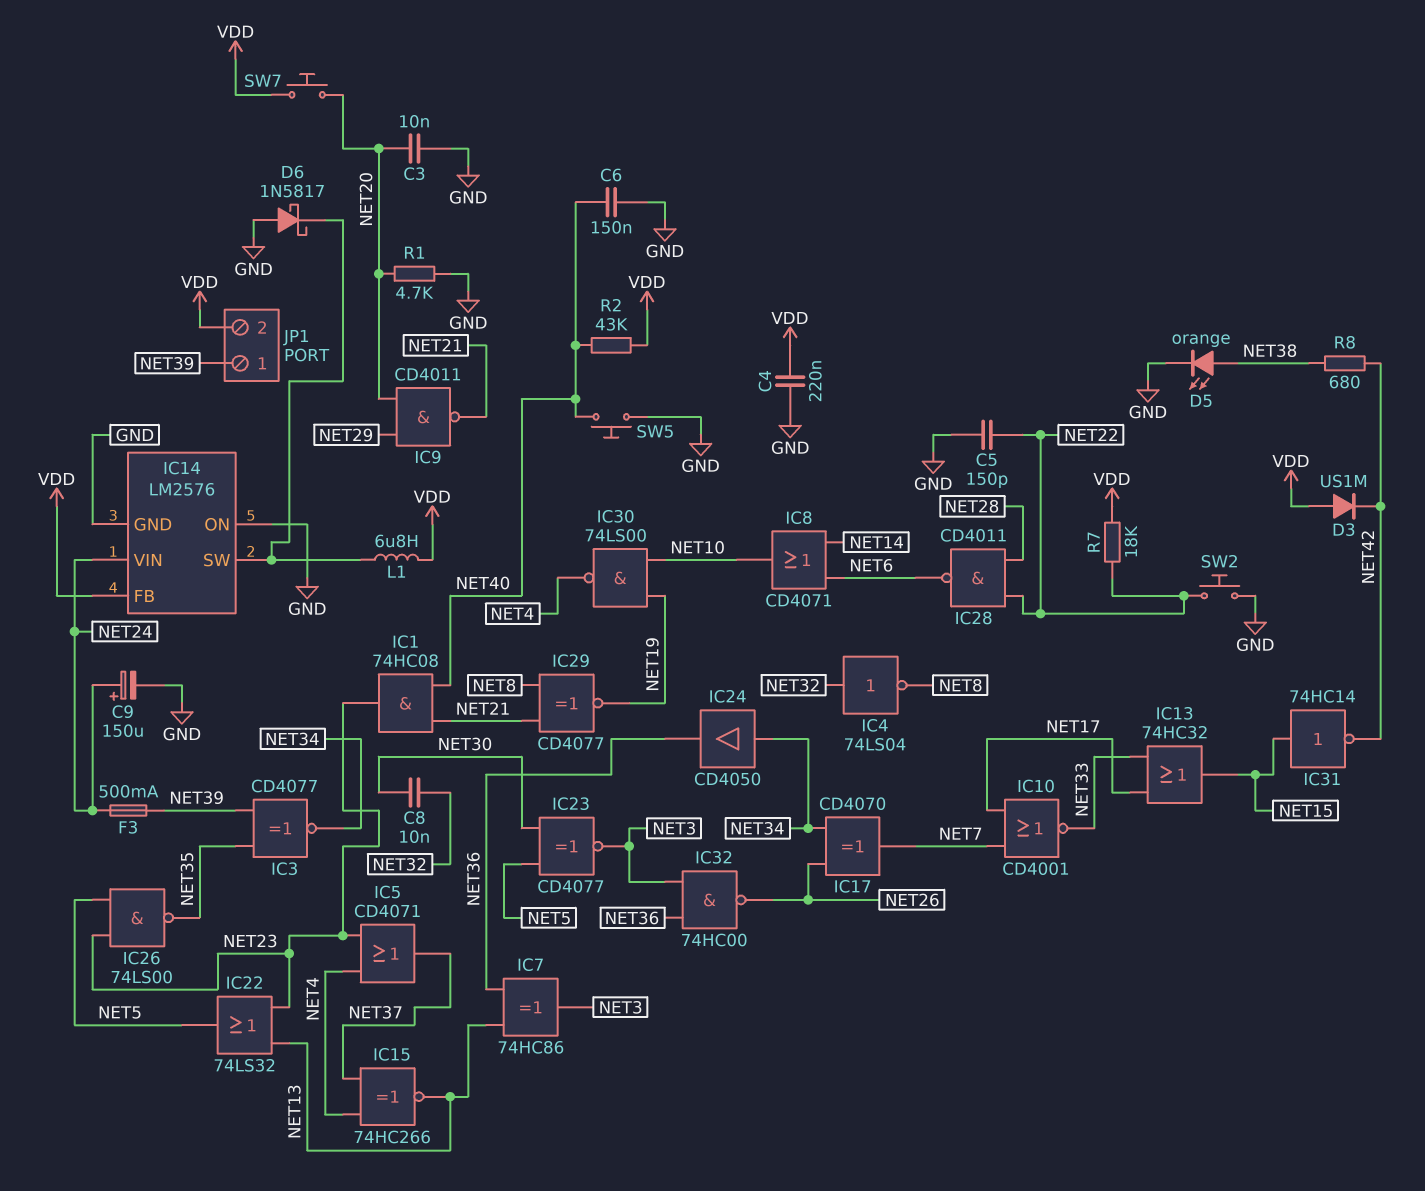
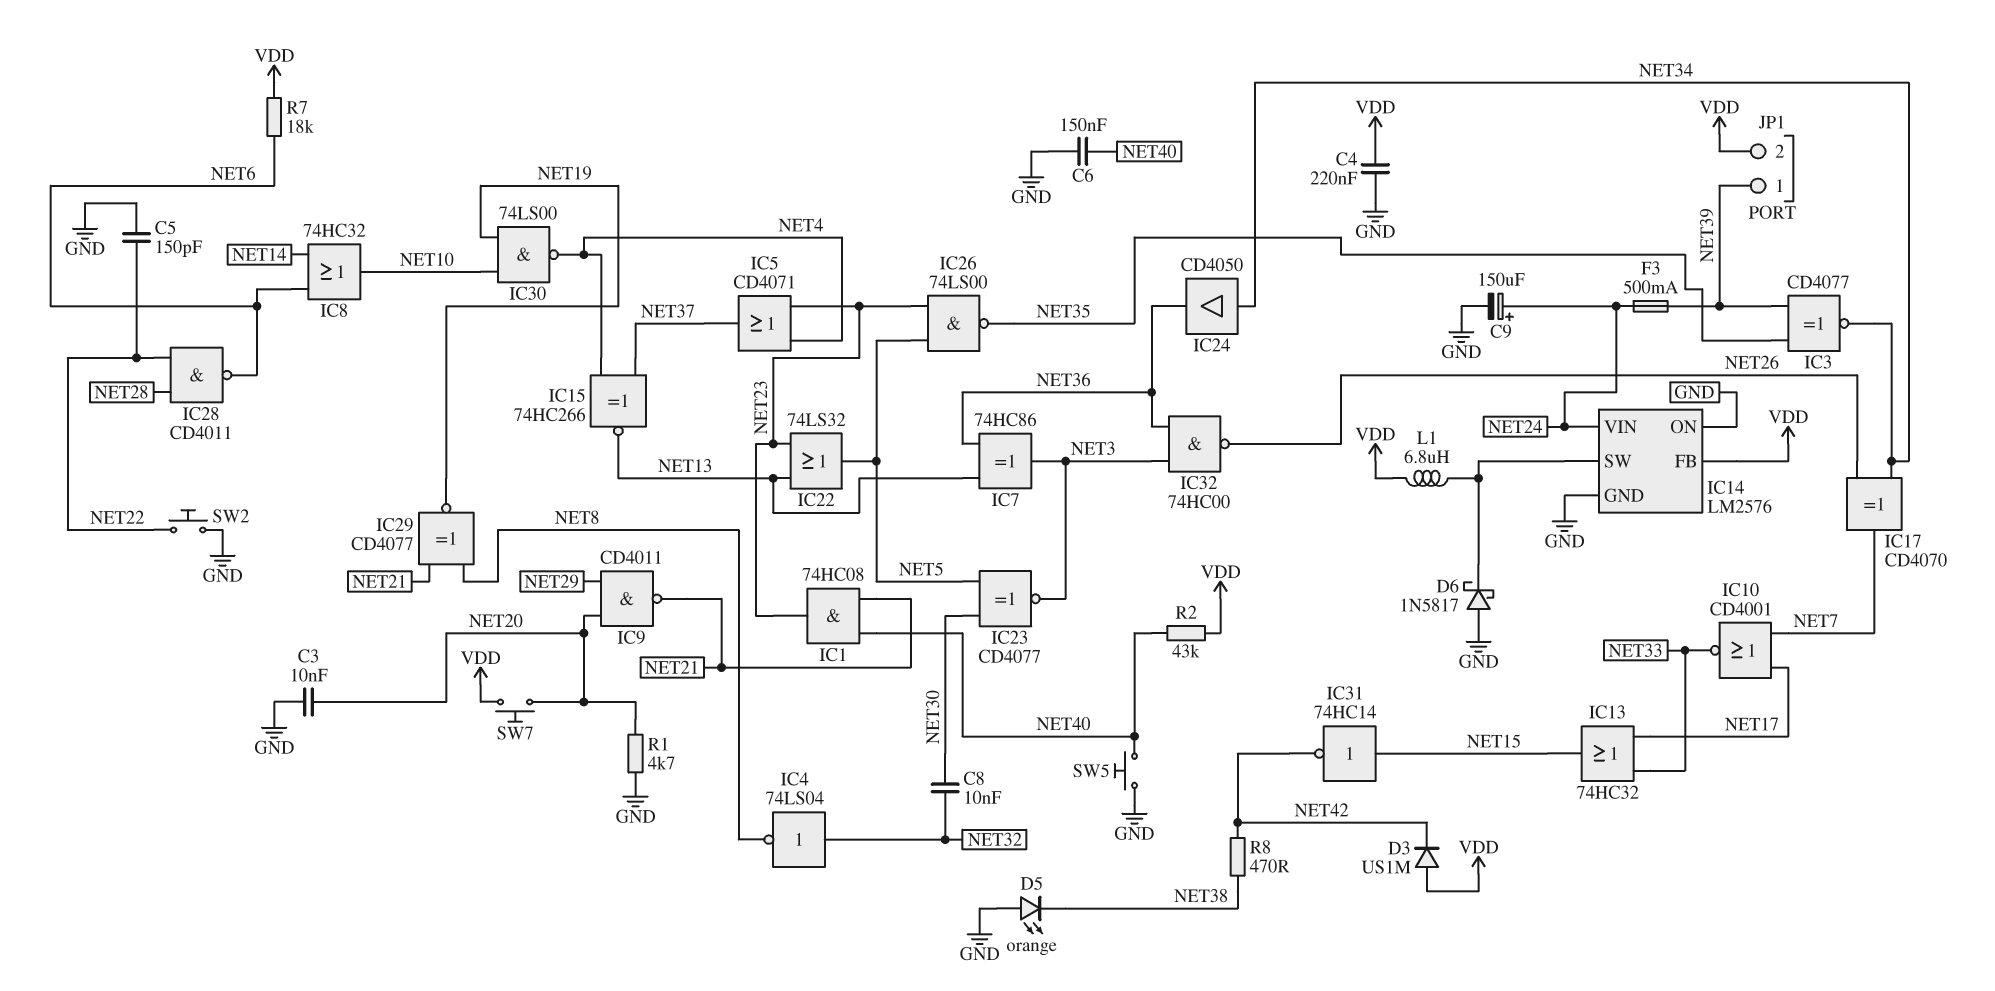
D5: LED orange (A NET38, K GND) -> LED orange (A GND, K NET38)
IC8: OR CD4071 (in NET6, in NET14, out NET10) -> OR 74HC32 (in NET6, in NET14, out NET10)
R7: 18k (NET22, VDD) -> 18k (NET6, VDD)
R8: 680 (NET38, NET42) -> 470 (NET38, NET42)

